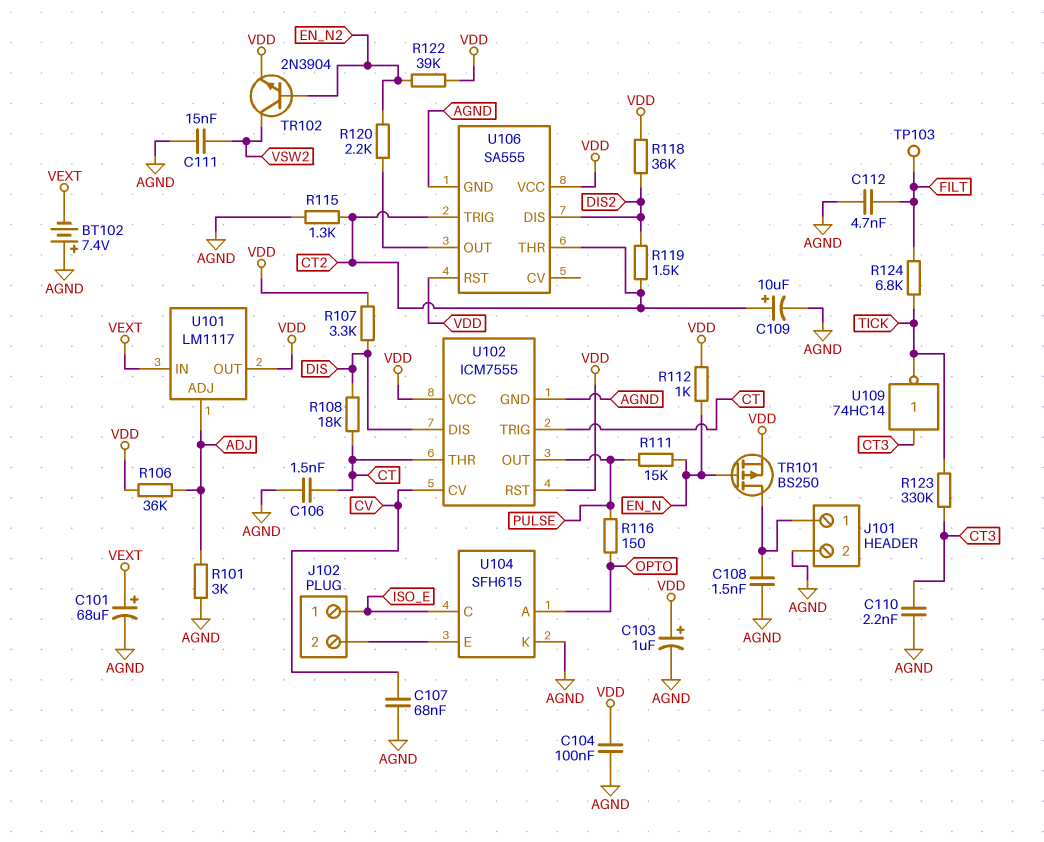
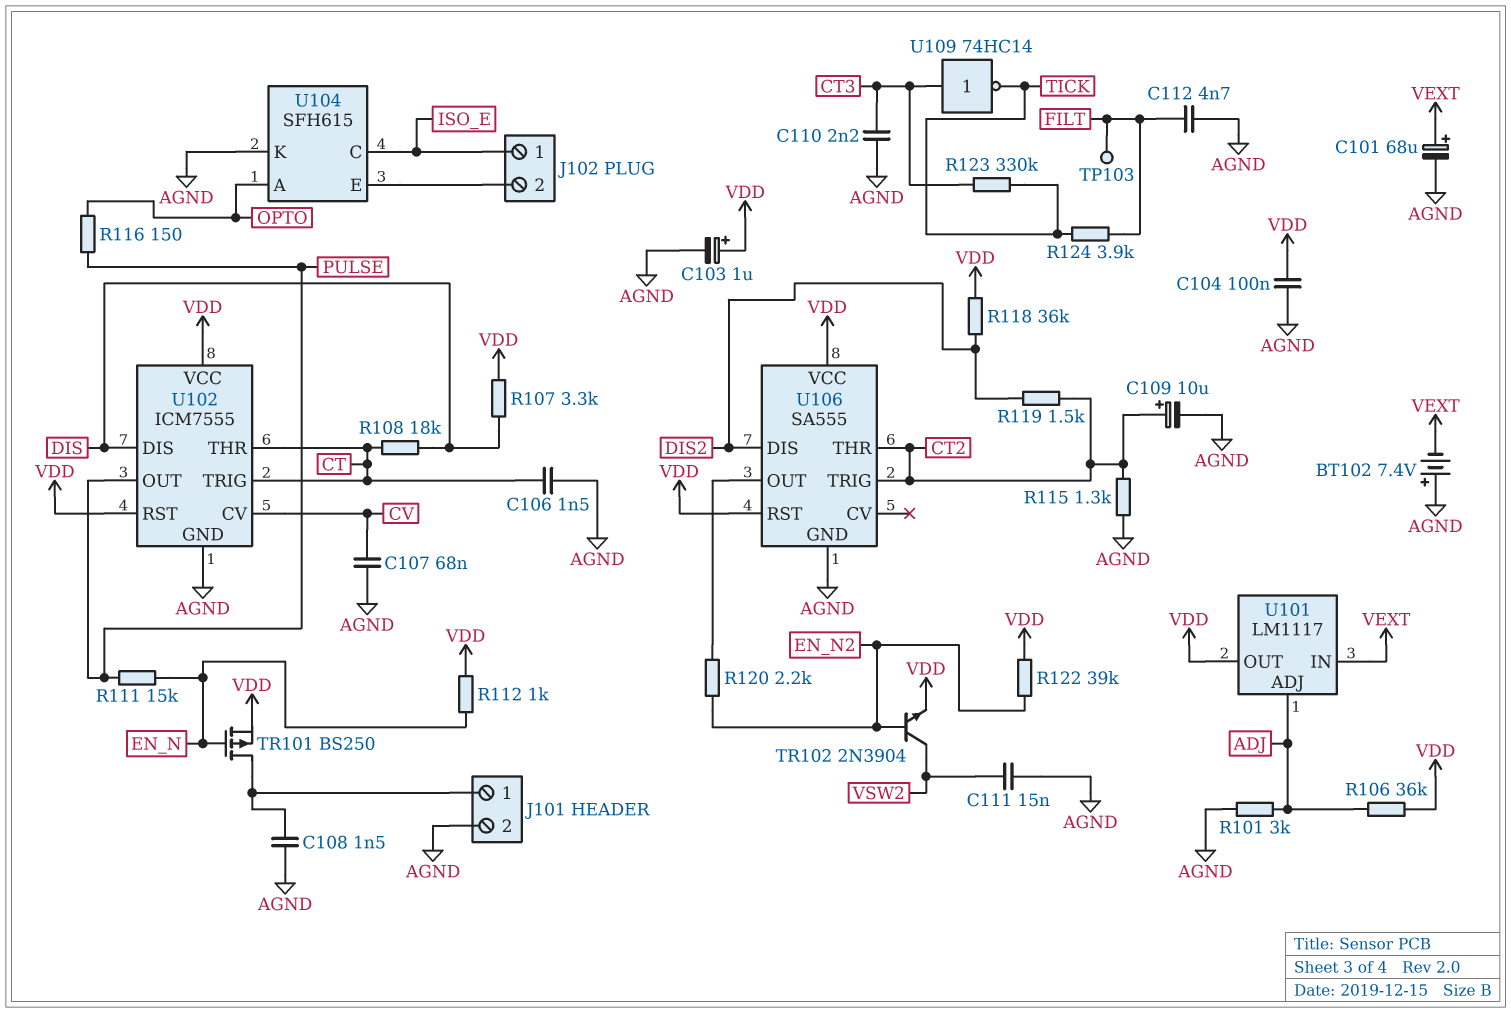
R124: 6.8k (FILT, TICK) -> 3.9k (FILT, TICK)

